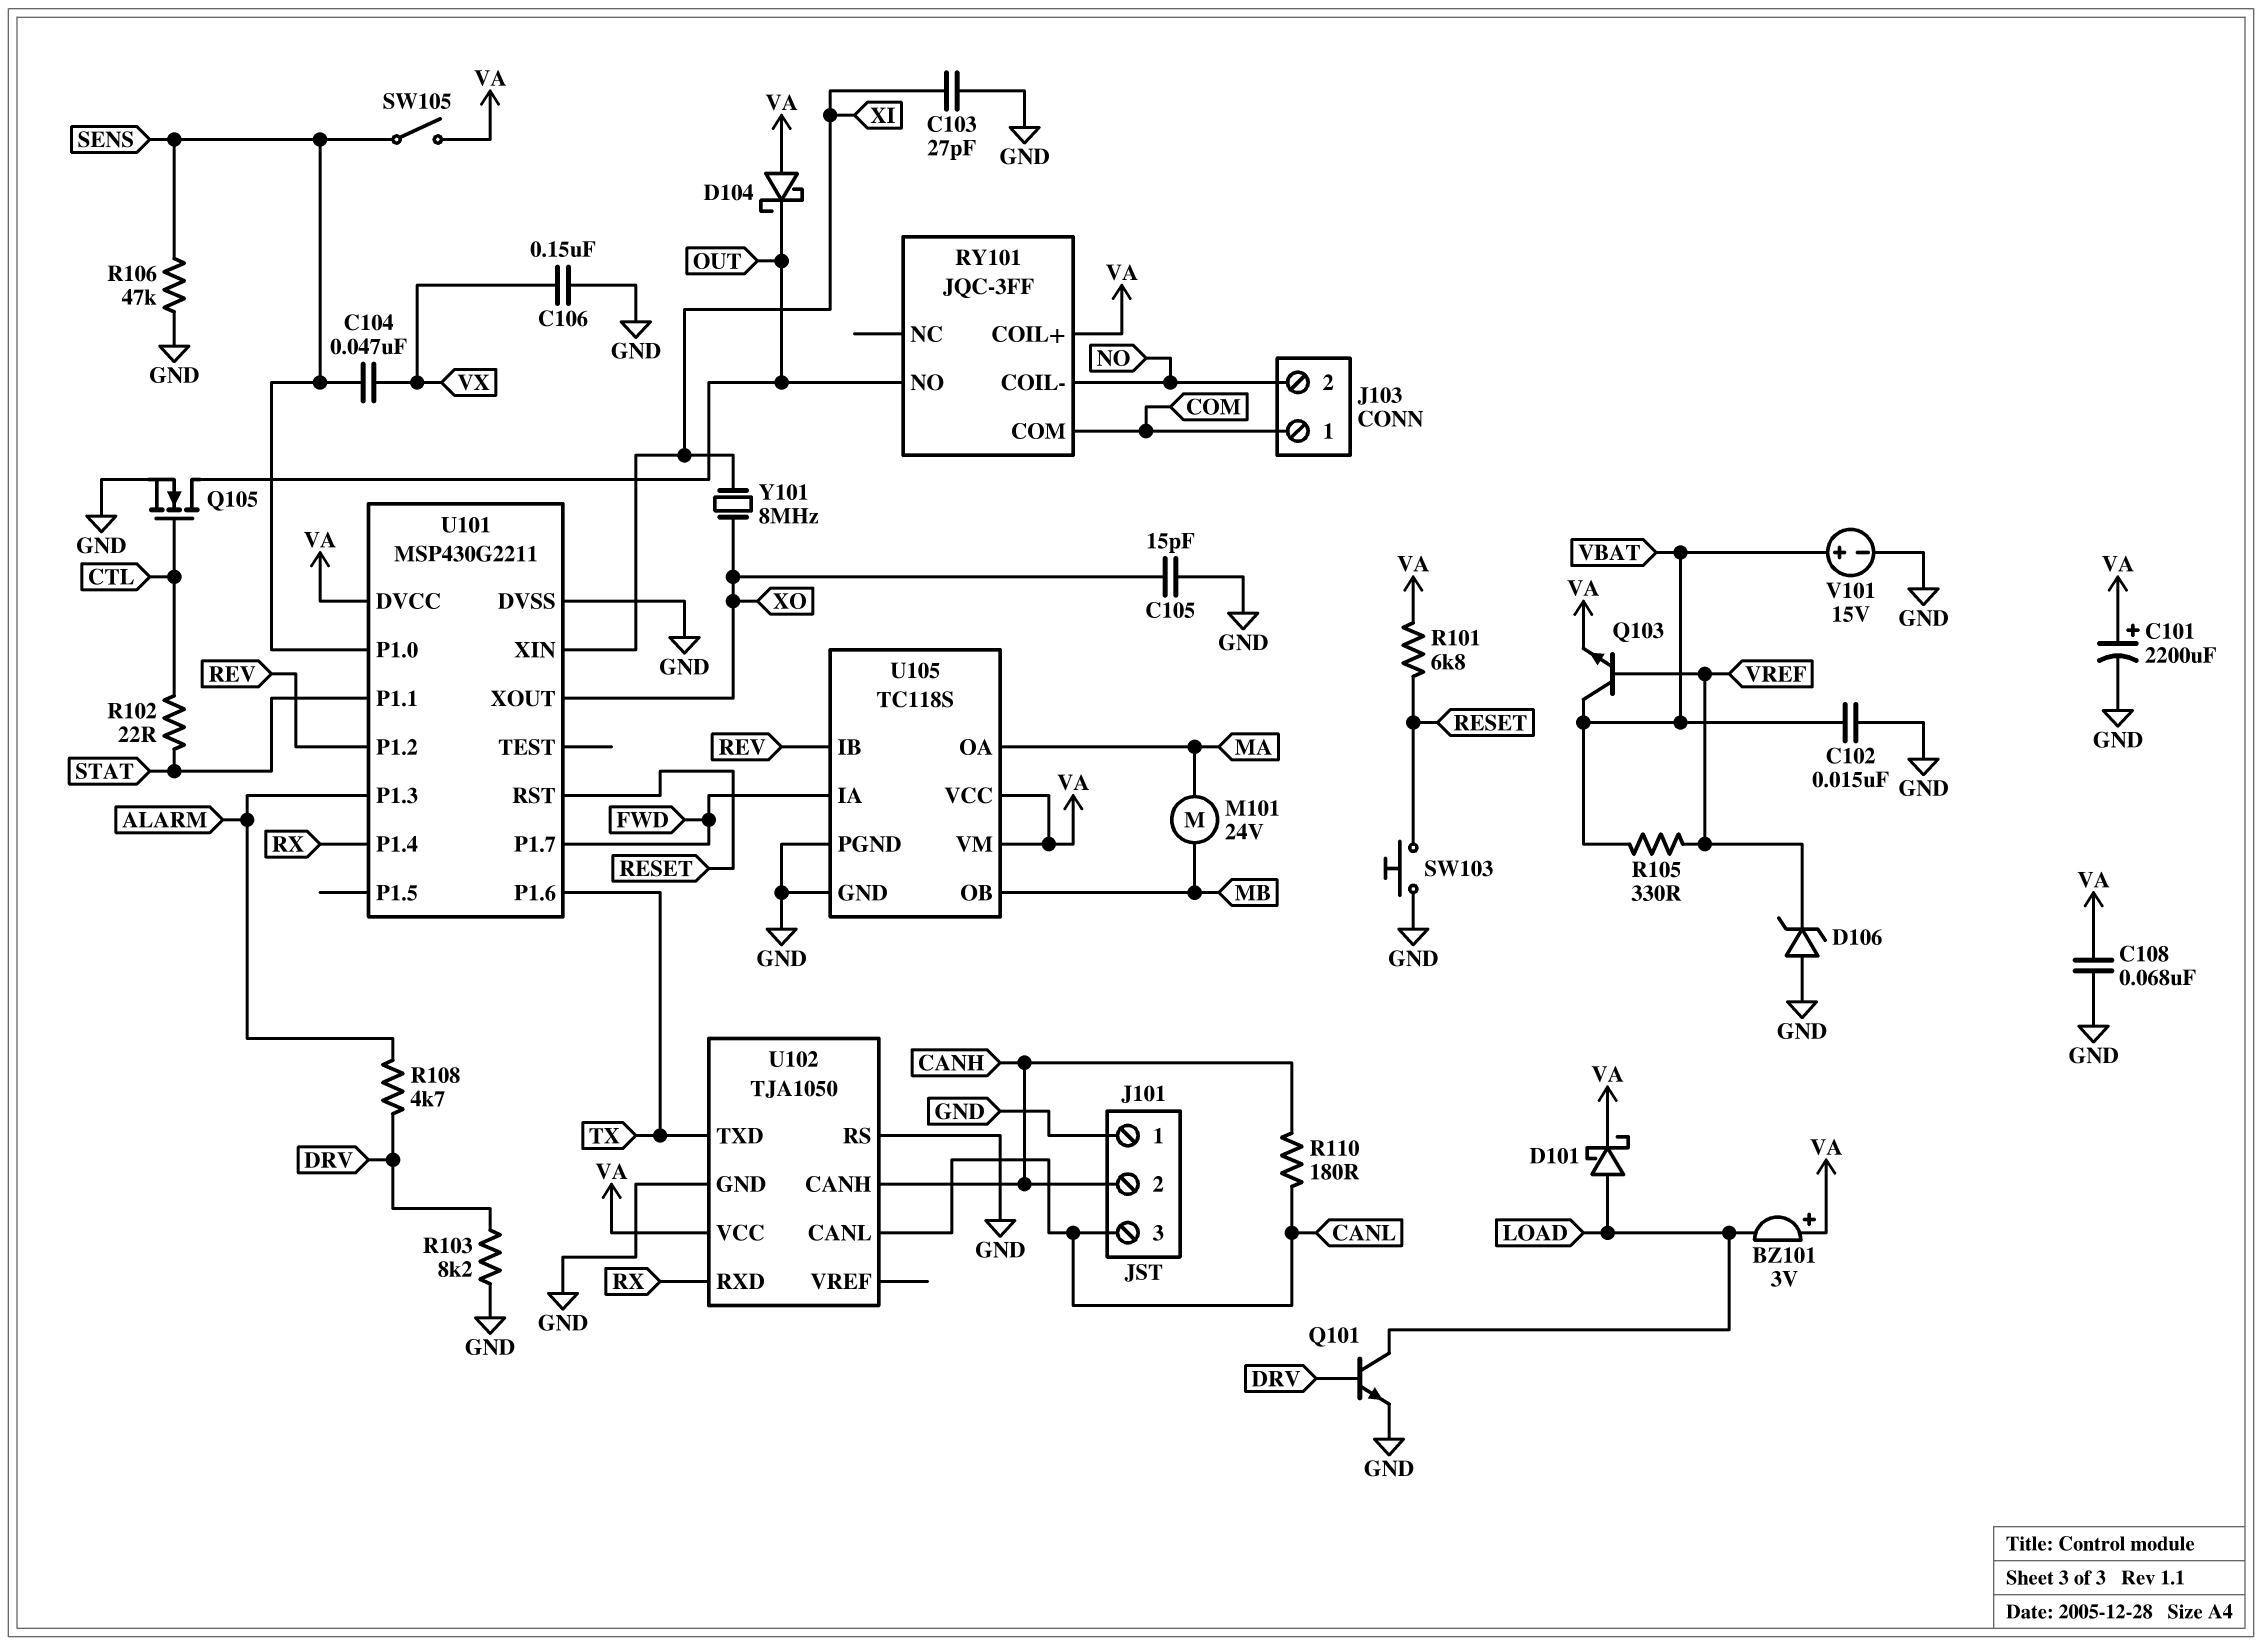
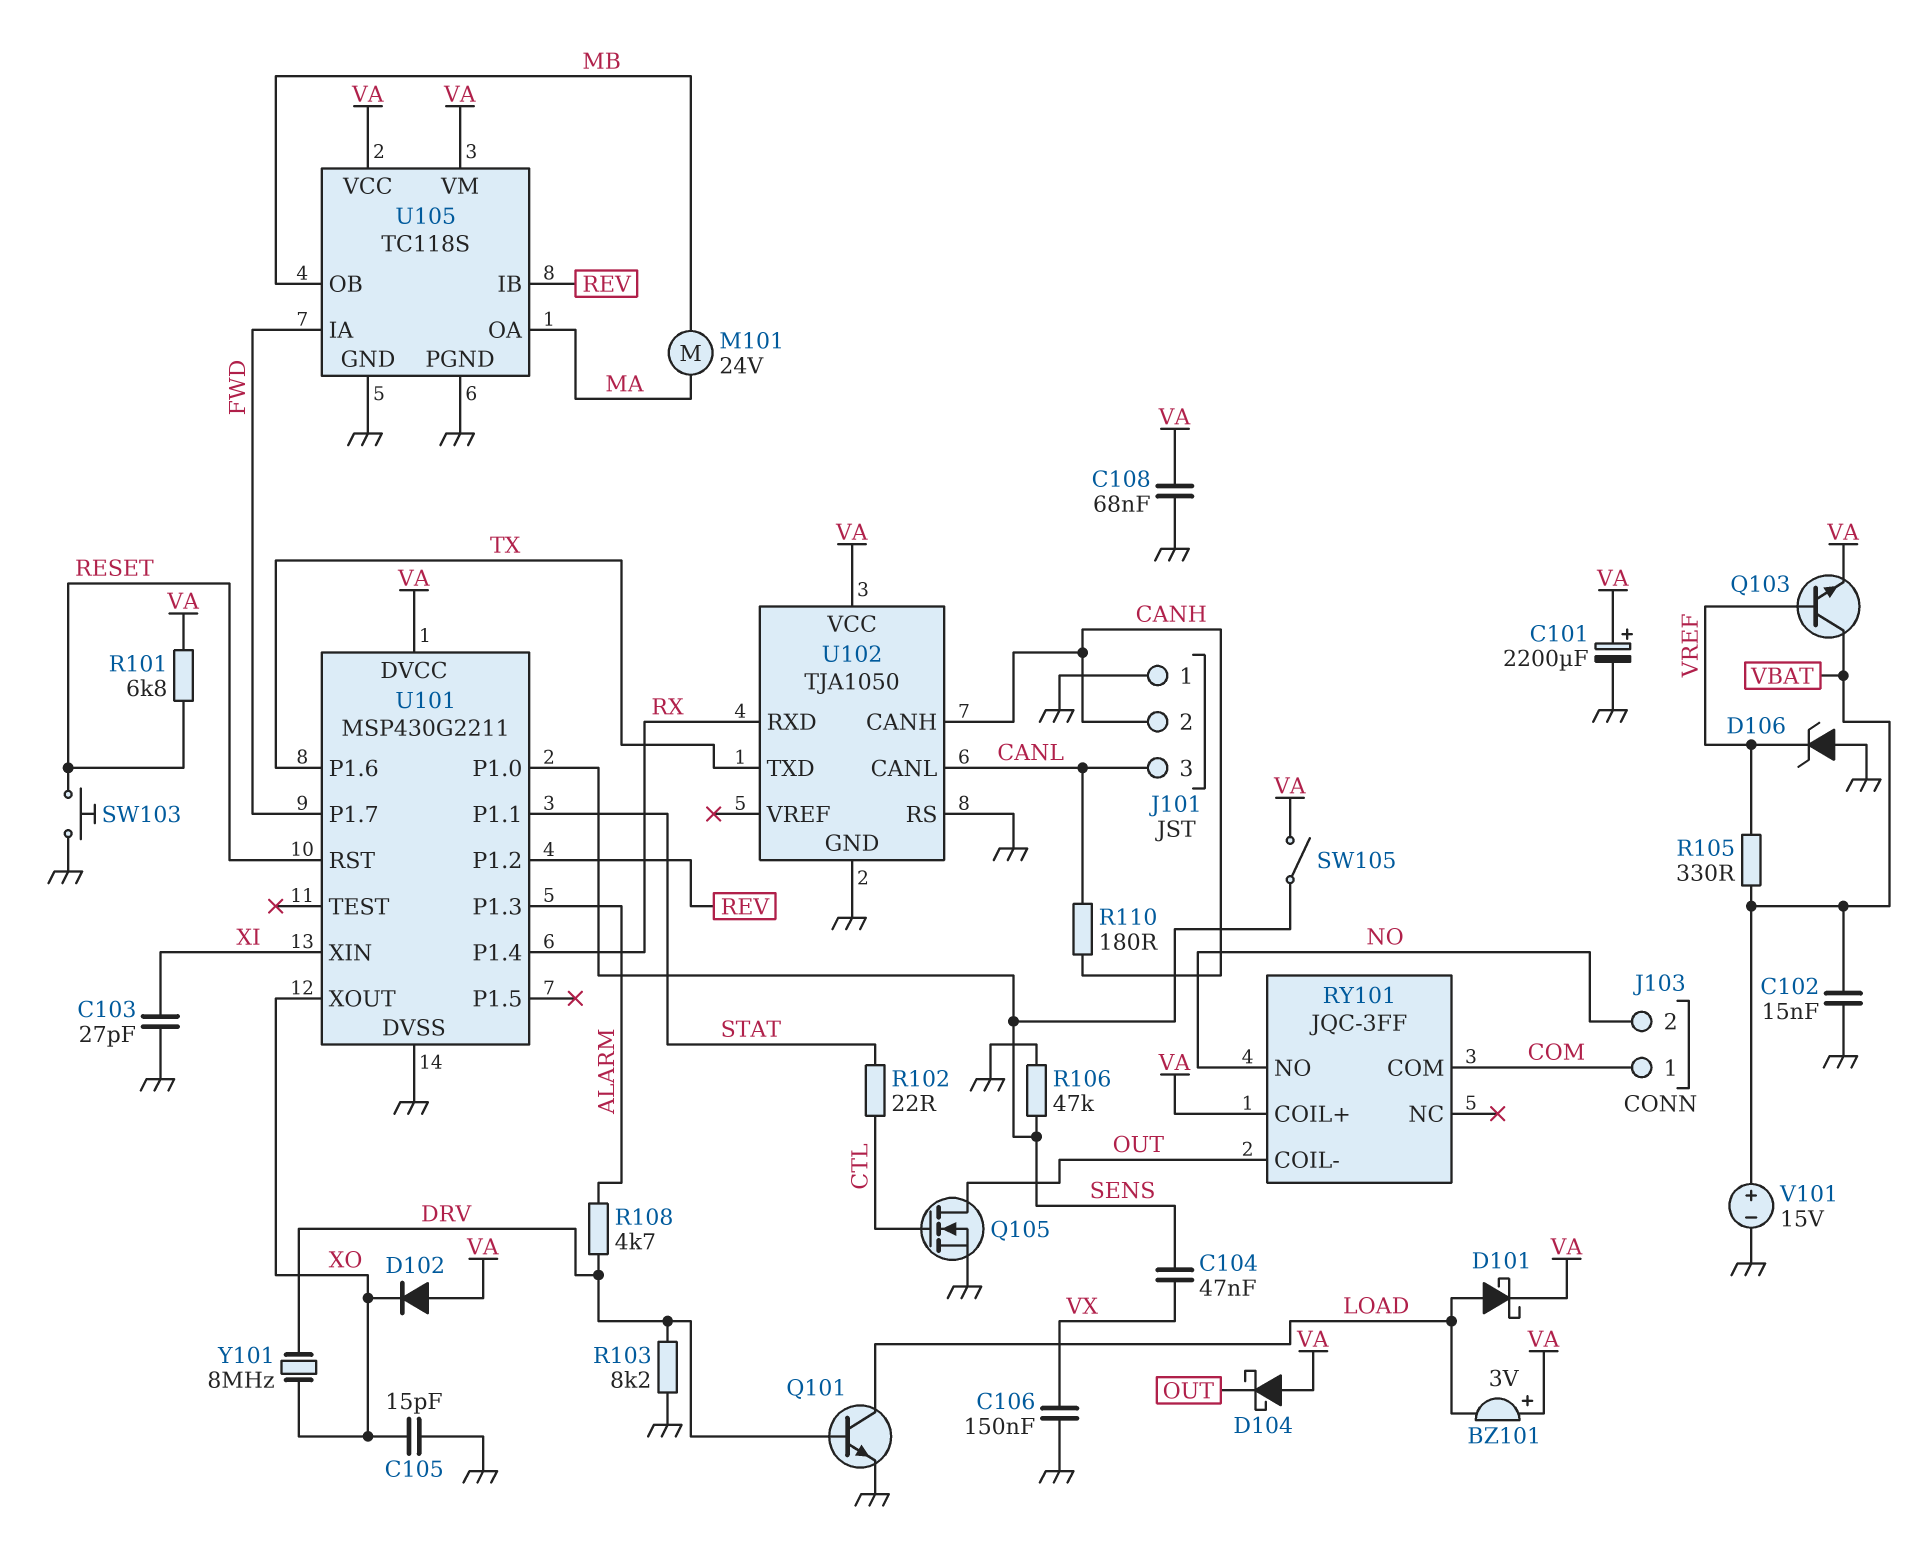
D102: none -> diode (A VA, K XO)
RY101 pin COIL-: NO -> OUT
RY101 pin NO: OUT -> NO
Y101: 8MHz (XI, XO) -> 8MHz (DRV, XO)

